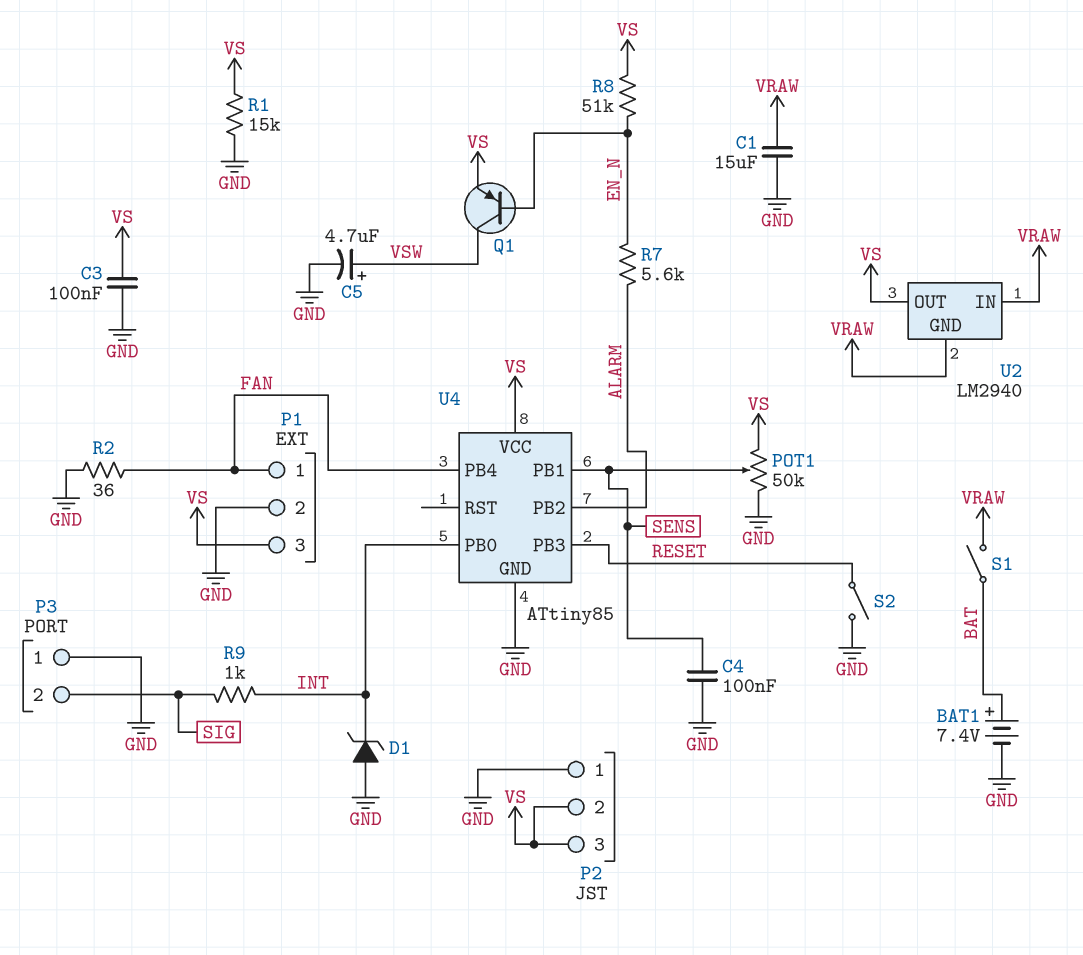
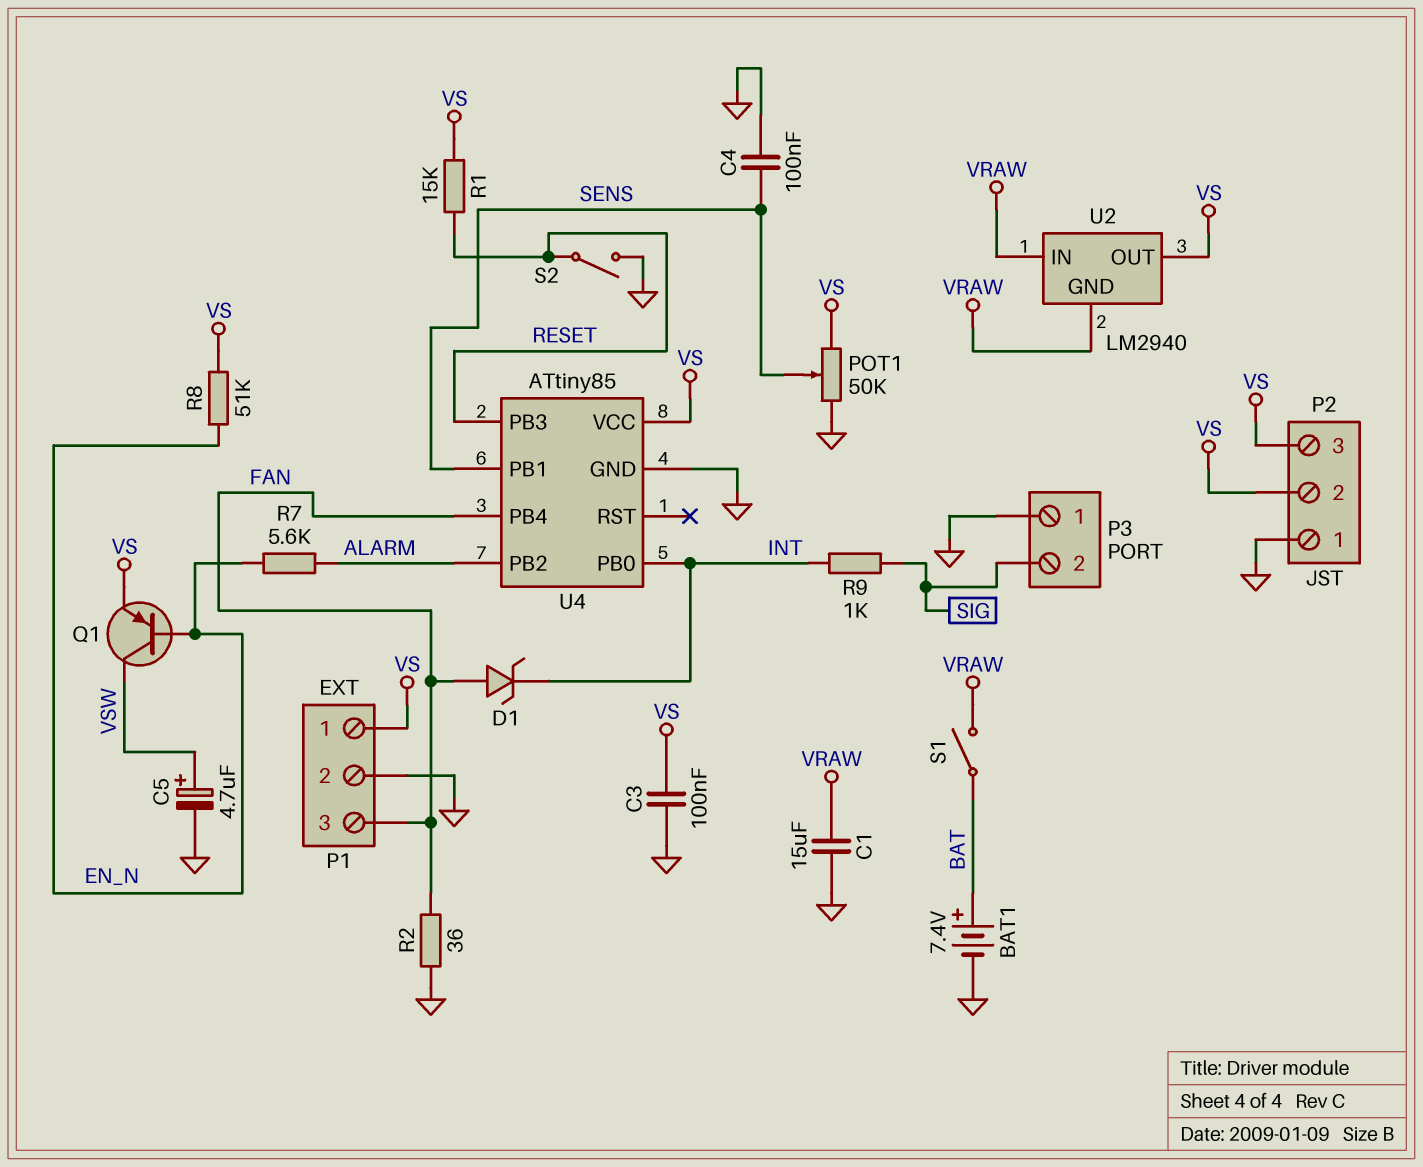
D1: zener (A GND, K INT) -> zener (A FAN, K INT)
P1 pin 1: FAN -> VS
P1 pin 3: VS -> FAN
R1: 15k (GND, VS) -> 15k (RESET, VS)

